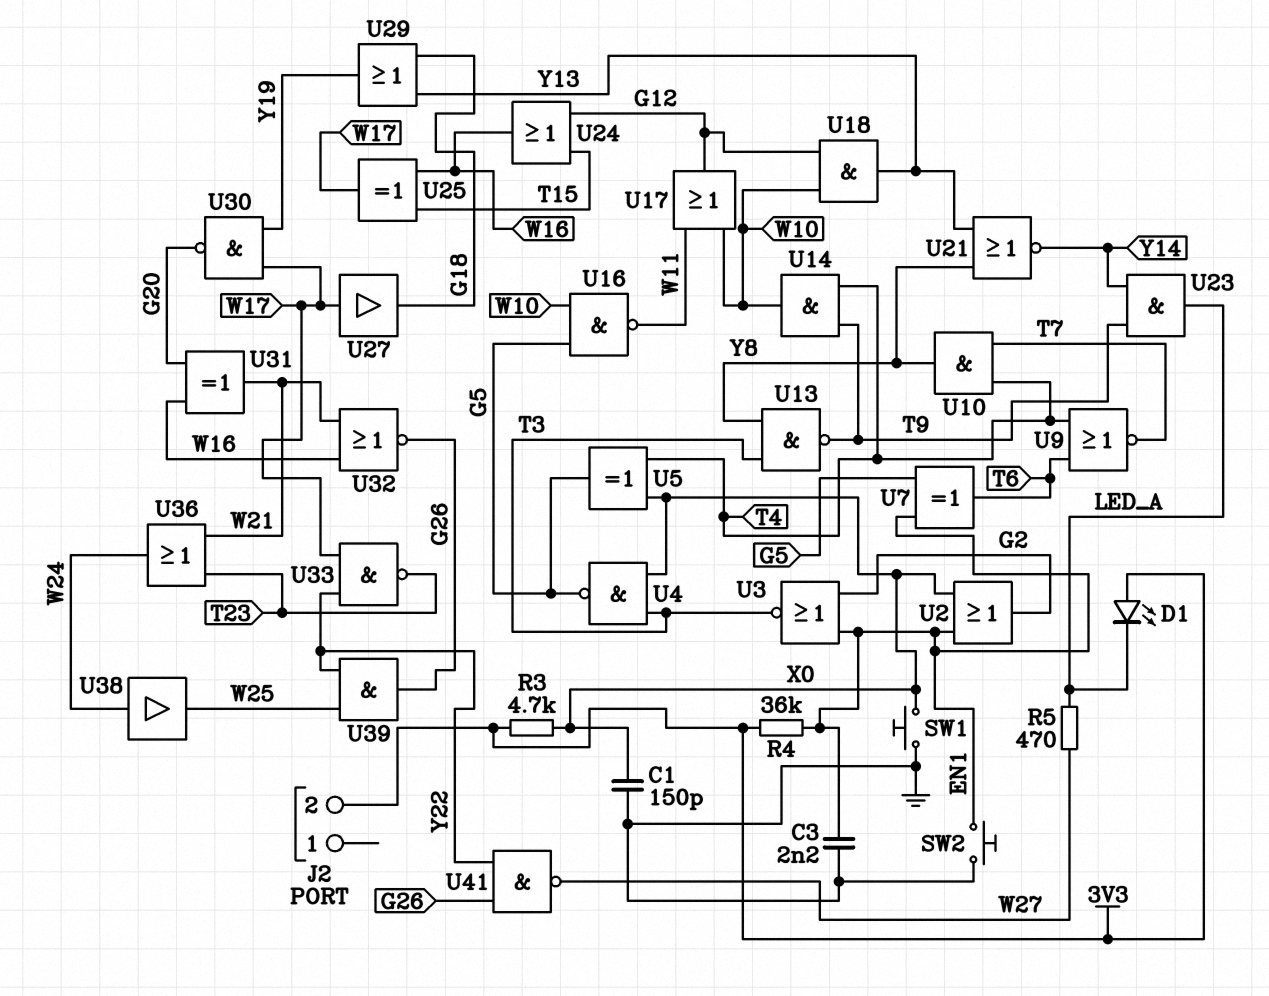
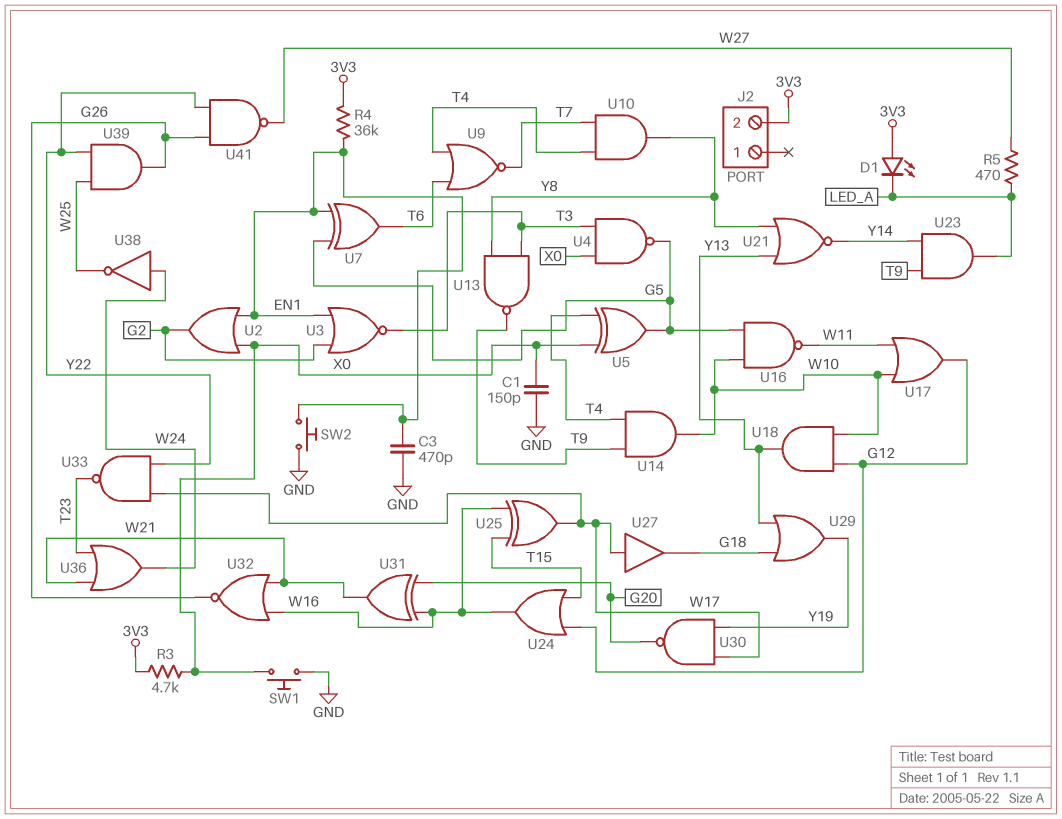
C3: 2.2nF (EN1, GND) -> 470pF (EN1, GND)
U38: buffer (in W24, out W25) -> NOT (in W24, out W25)

